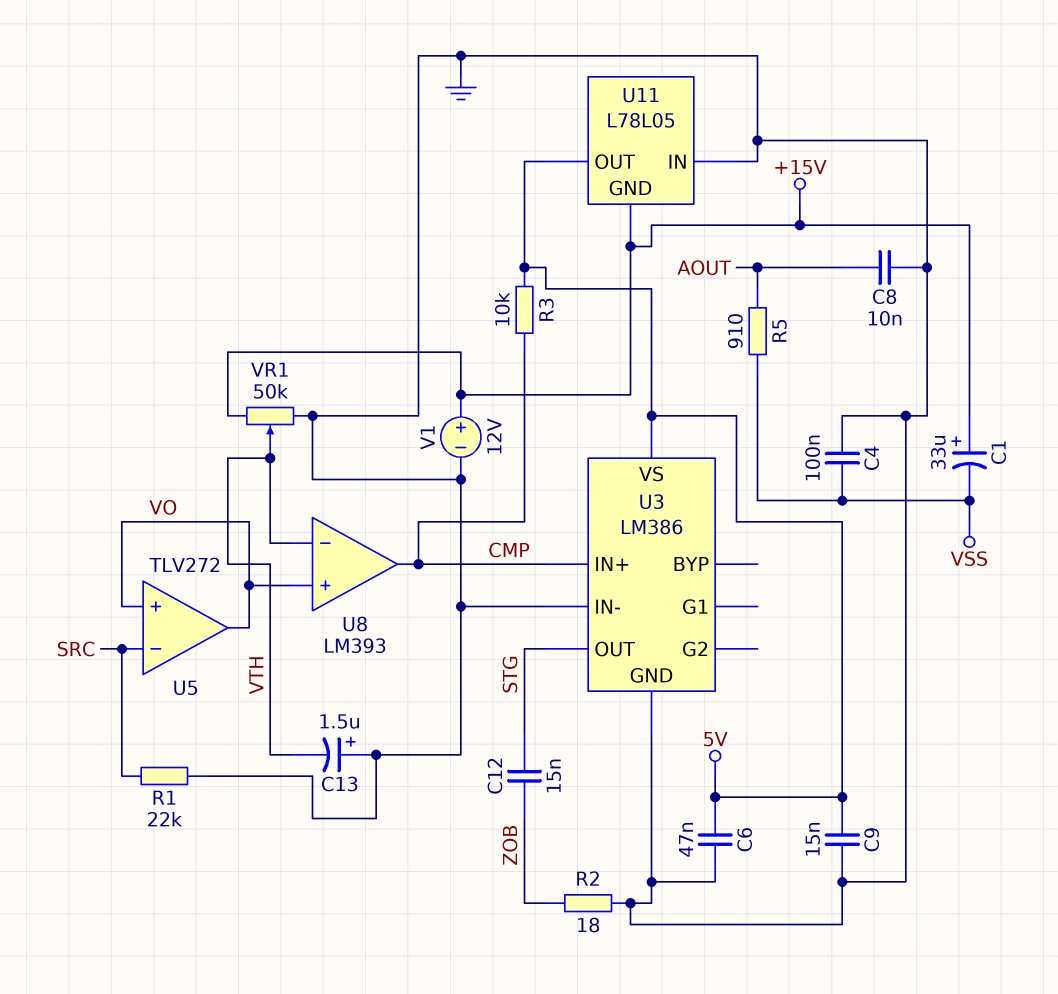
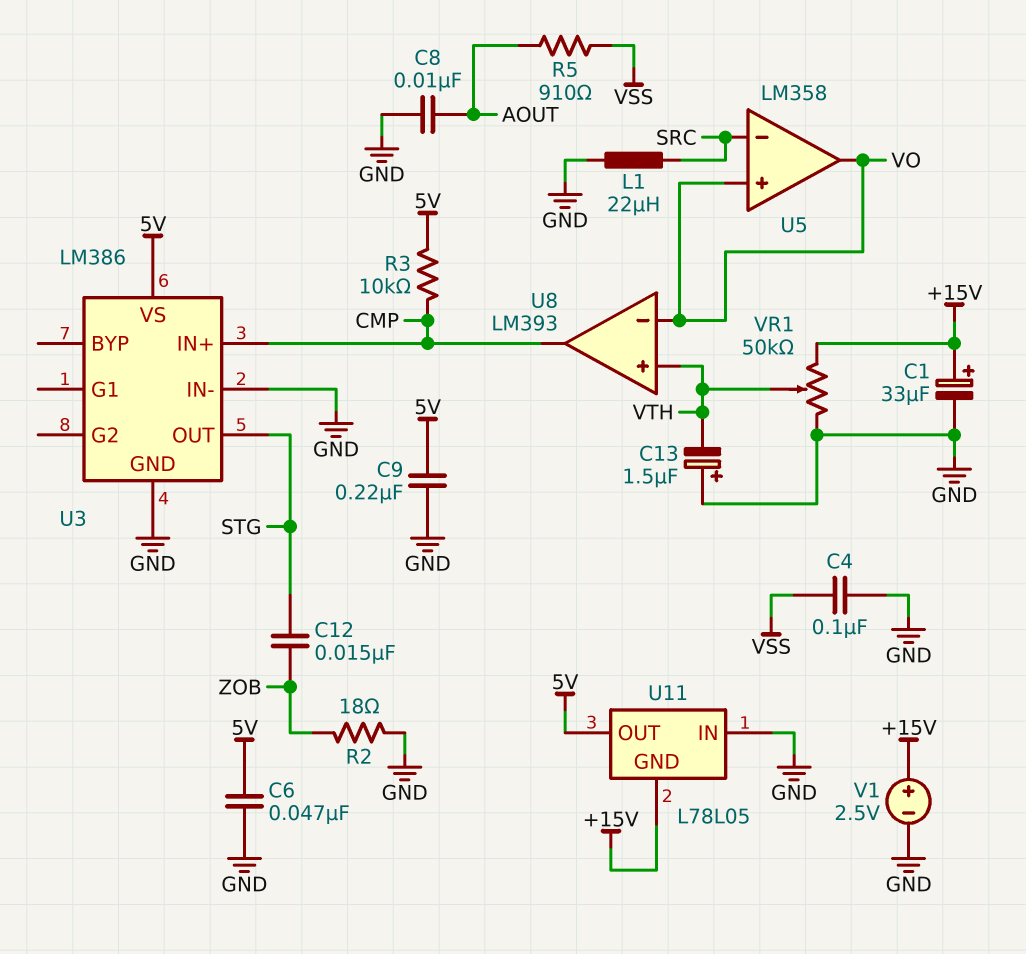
C1: 33uF (plus +15V, minus VSS) -> 33uF (plus +15V, minus GND)
C9: 15nF (5V, GND) -> 220nF (5V, GND)
L1: none -> 22uH (GND, SRC)
R1: 22k (GND, SRC) -> none
U5: TLV272 -> LM358
U8 pin in+: VO -> VTH
U8 pin in-: VTH -> VO
V1: 12V (plus +15V, minus GND) -> 2.5V (plus +15V, minus GND)

